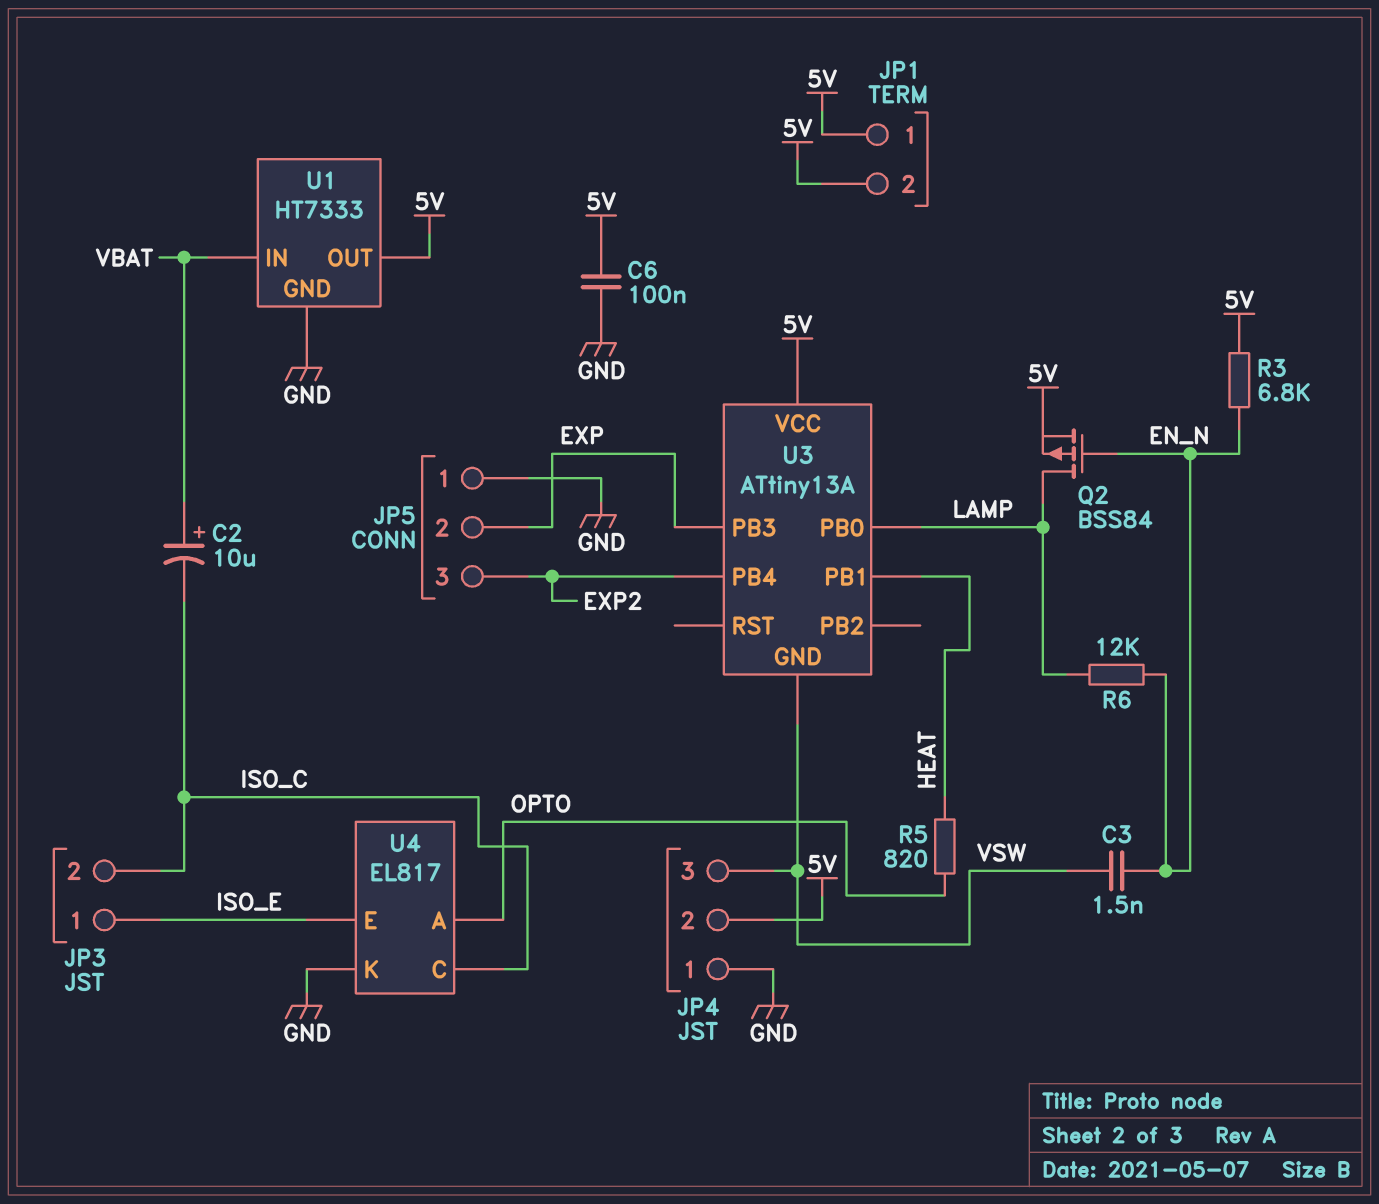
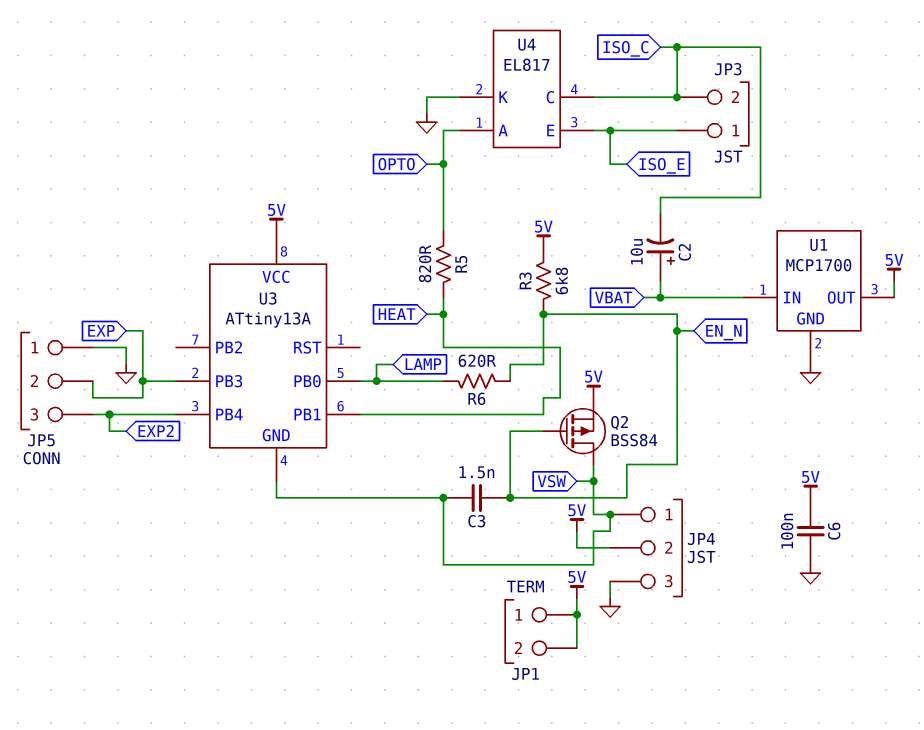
JP4 pin 1: GND -> VSW
JP4 pin 3: VSW -> GND
Q2: PMOS BSS84 (G EN_N, D LAMP, S 5V) -> PMOS BSS84 (G EN_N, D VSW, S 5V)
R6: 12k (EN_N, LAMP) -> 620 (EN_N, LAMP)
U1: HT7333 -> MCP1700

